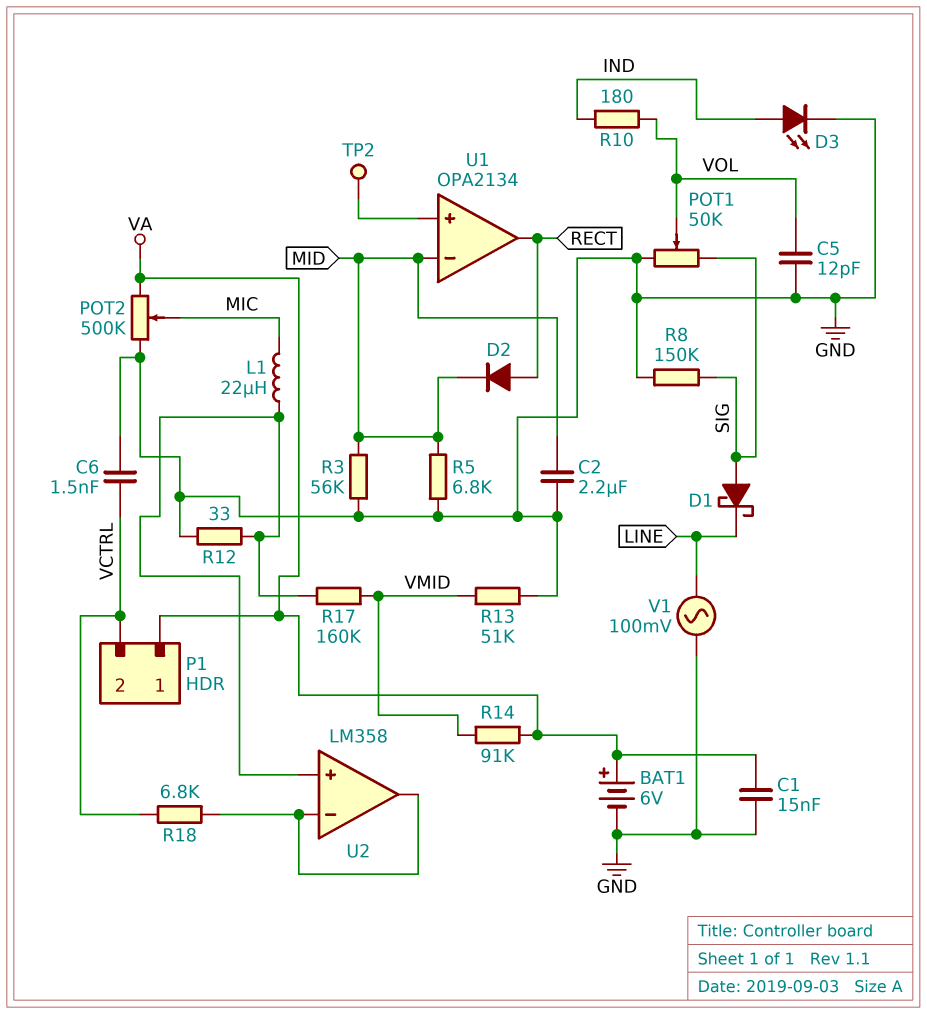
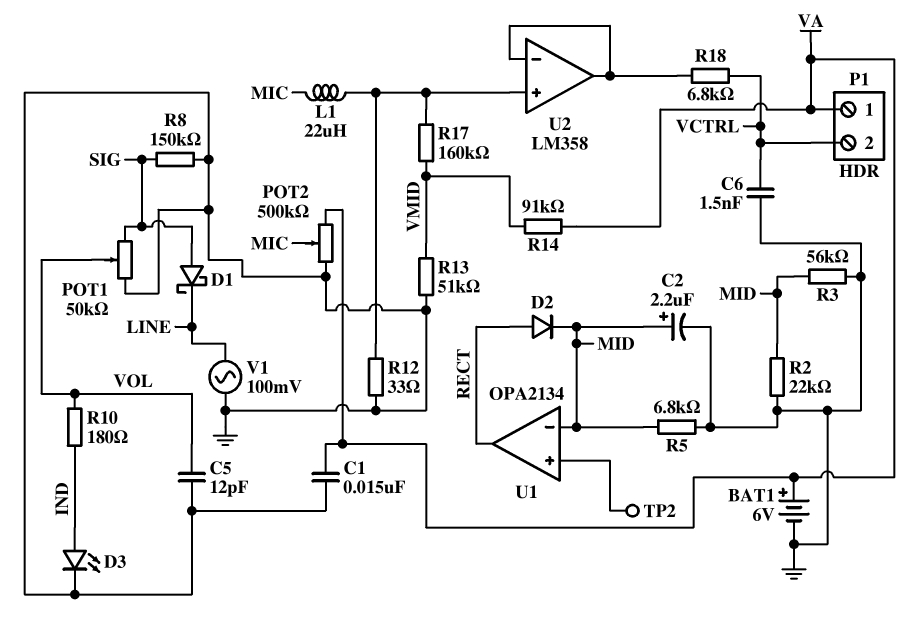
C2: 2.2uF (GND, MID) -> 2.2uF (plus MID, minus GND)
R2: none -> 22k (GND, MID)

